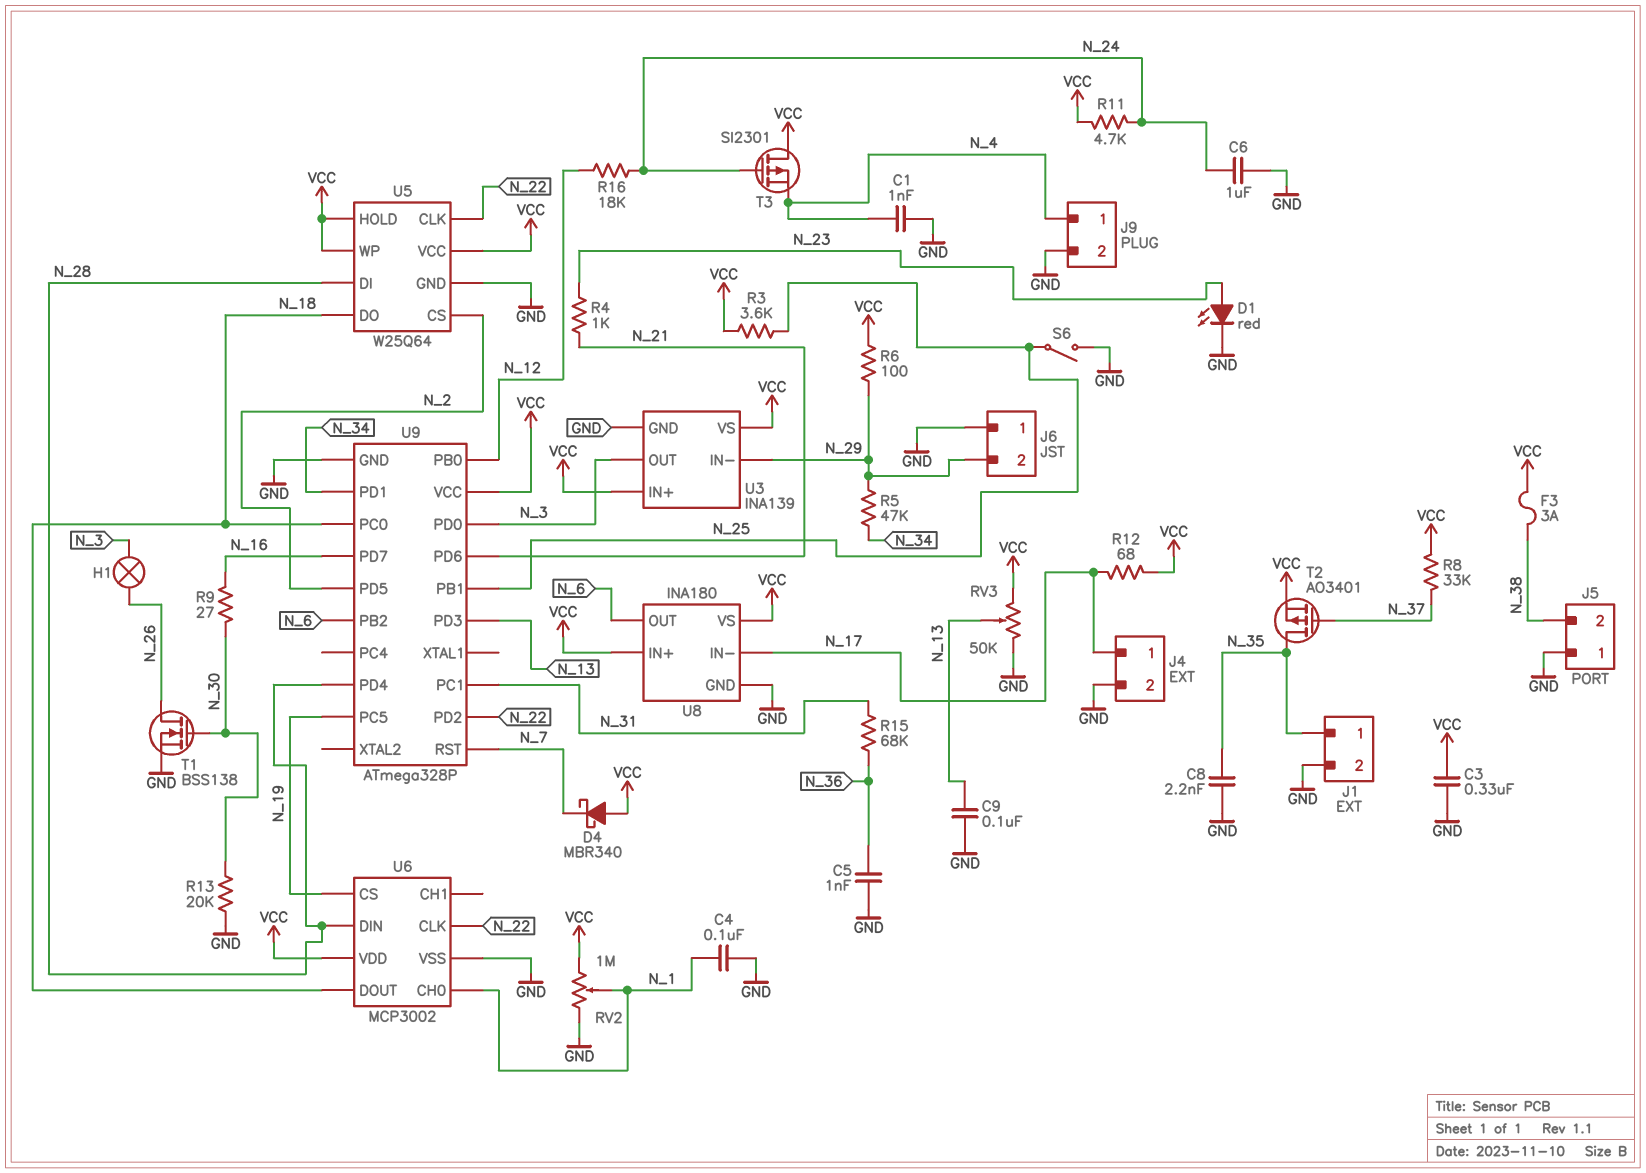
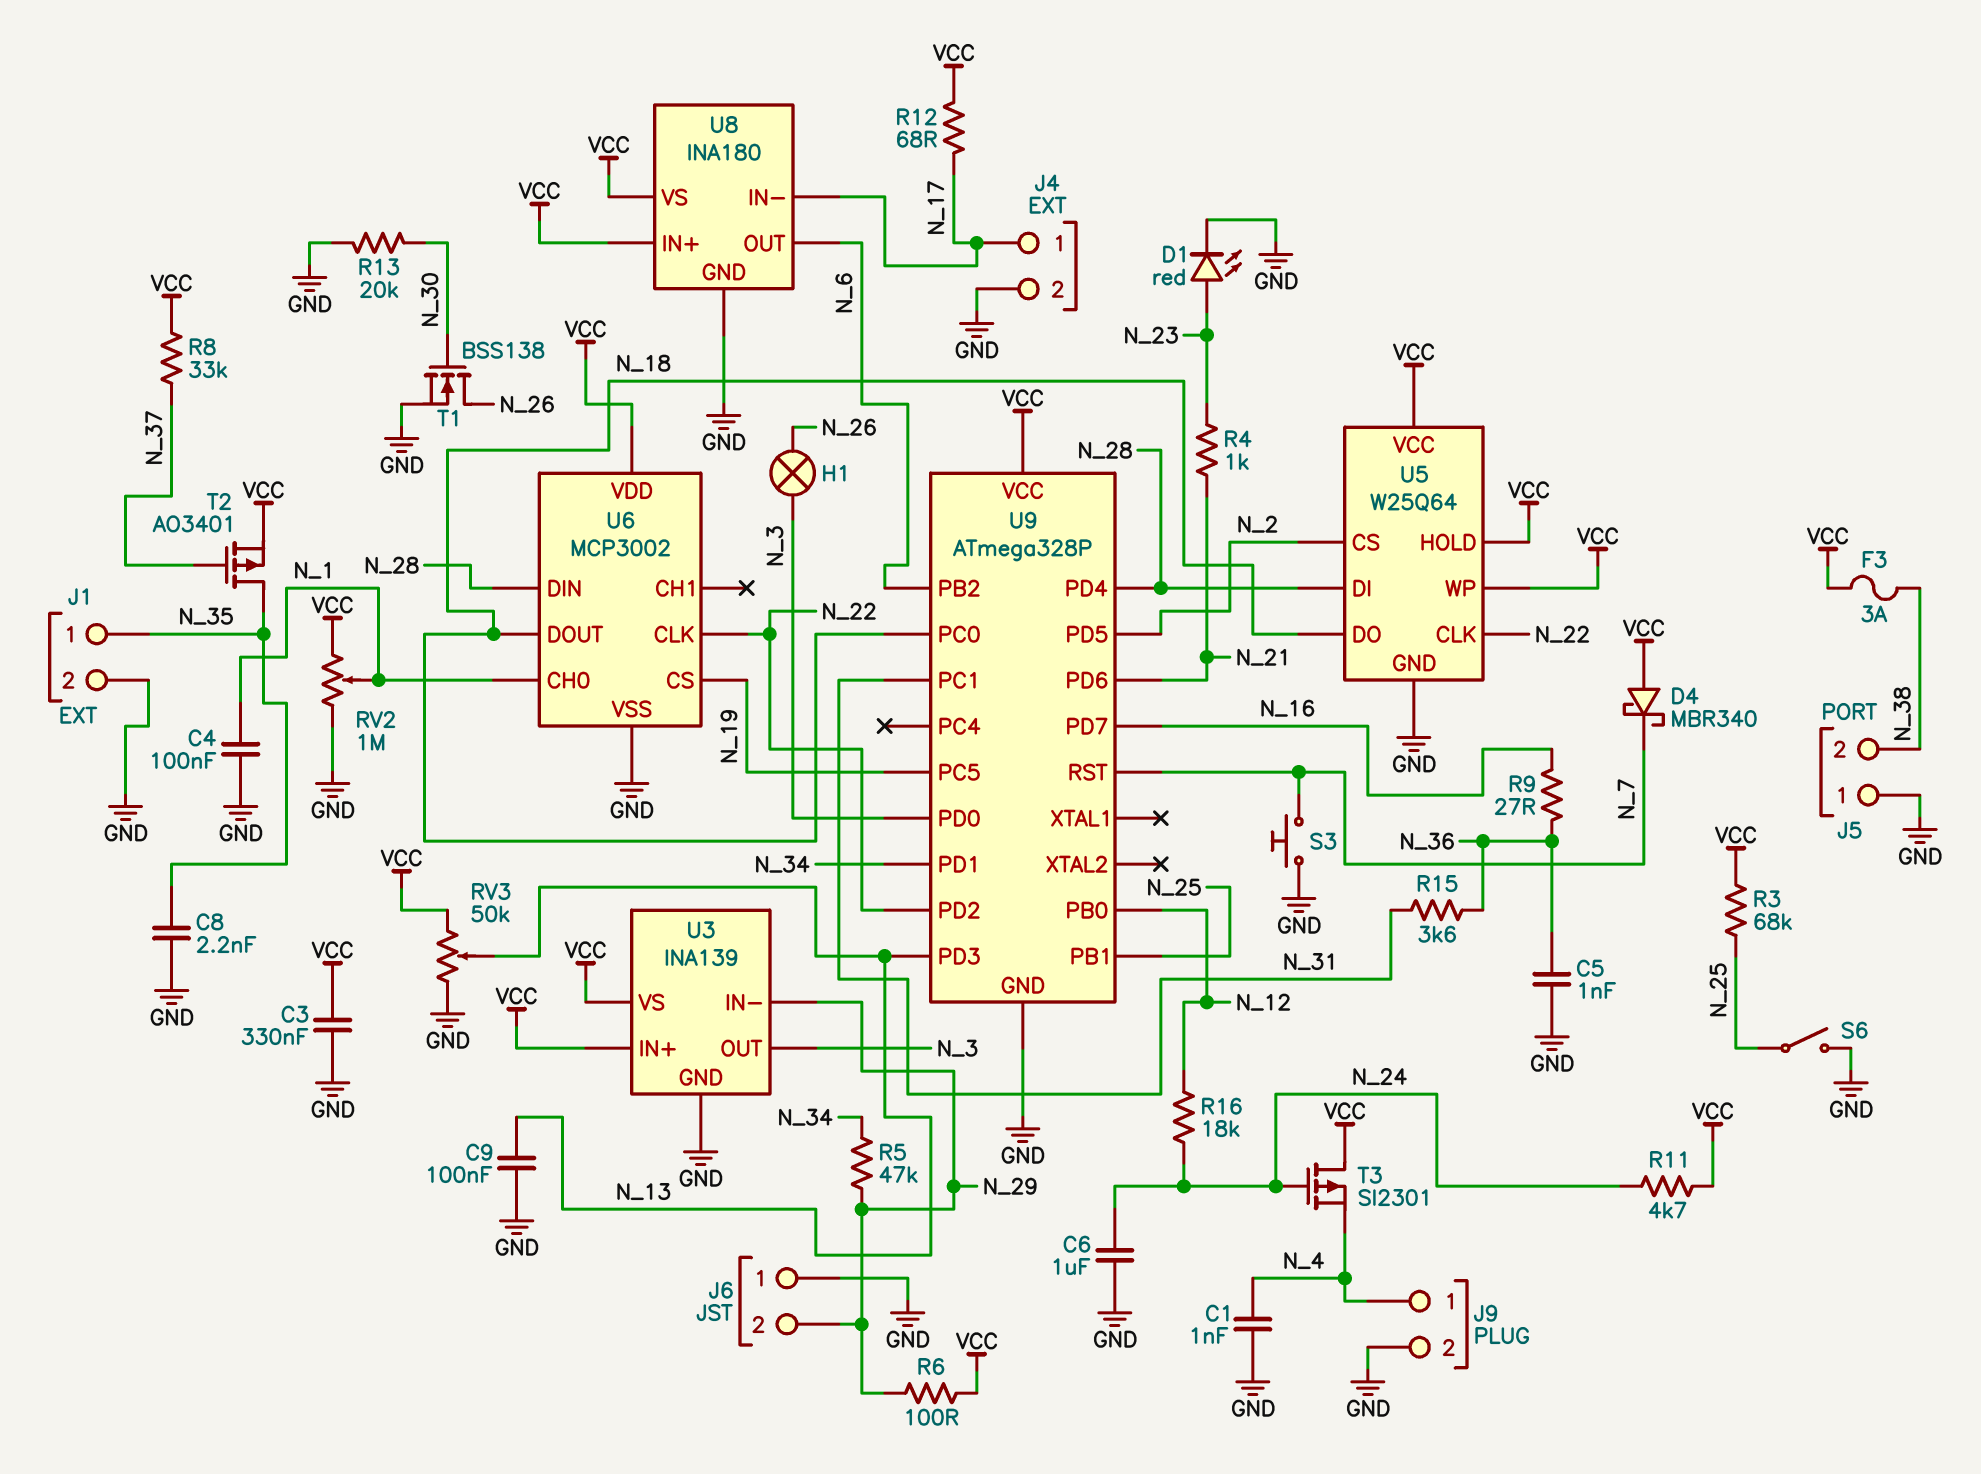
R3: 3.6k (N_25, VCC) -> 68k (N_25, VCC)
R9: 27 (N_16, N_30) -> 27 (N_16, N_36)
R15: 68k (N_31, N_36) -> 3.6k (N_31, N_36)
S3: none -> button (GND, N_7)

